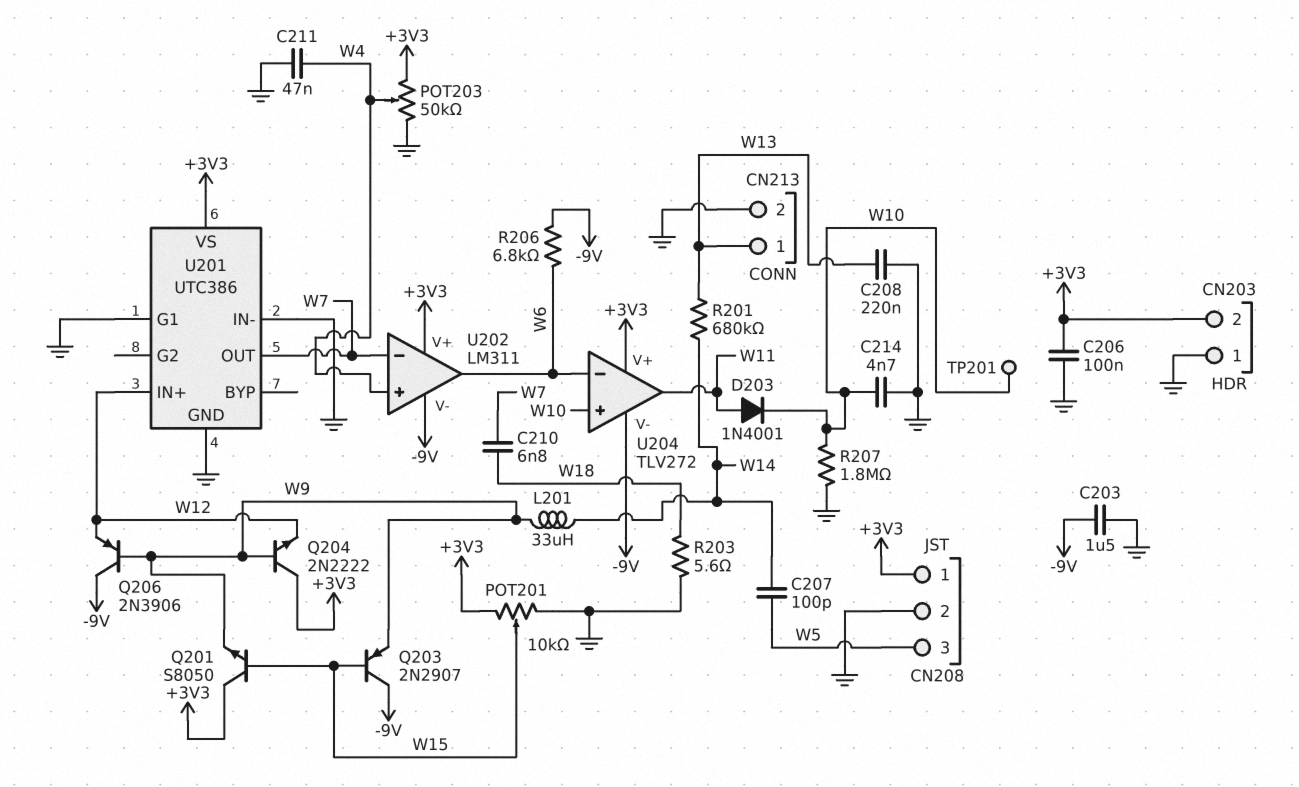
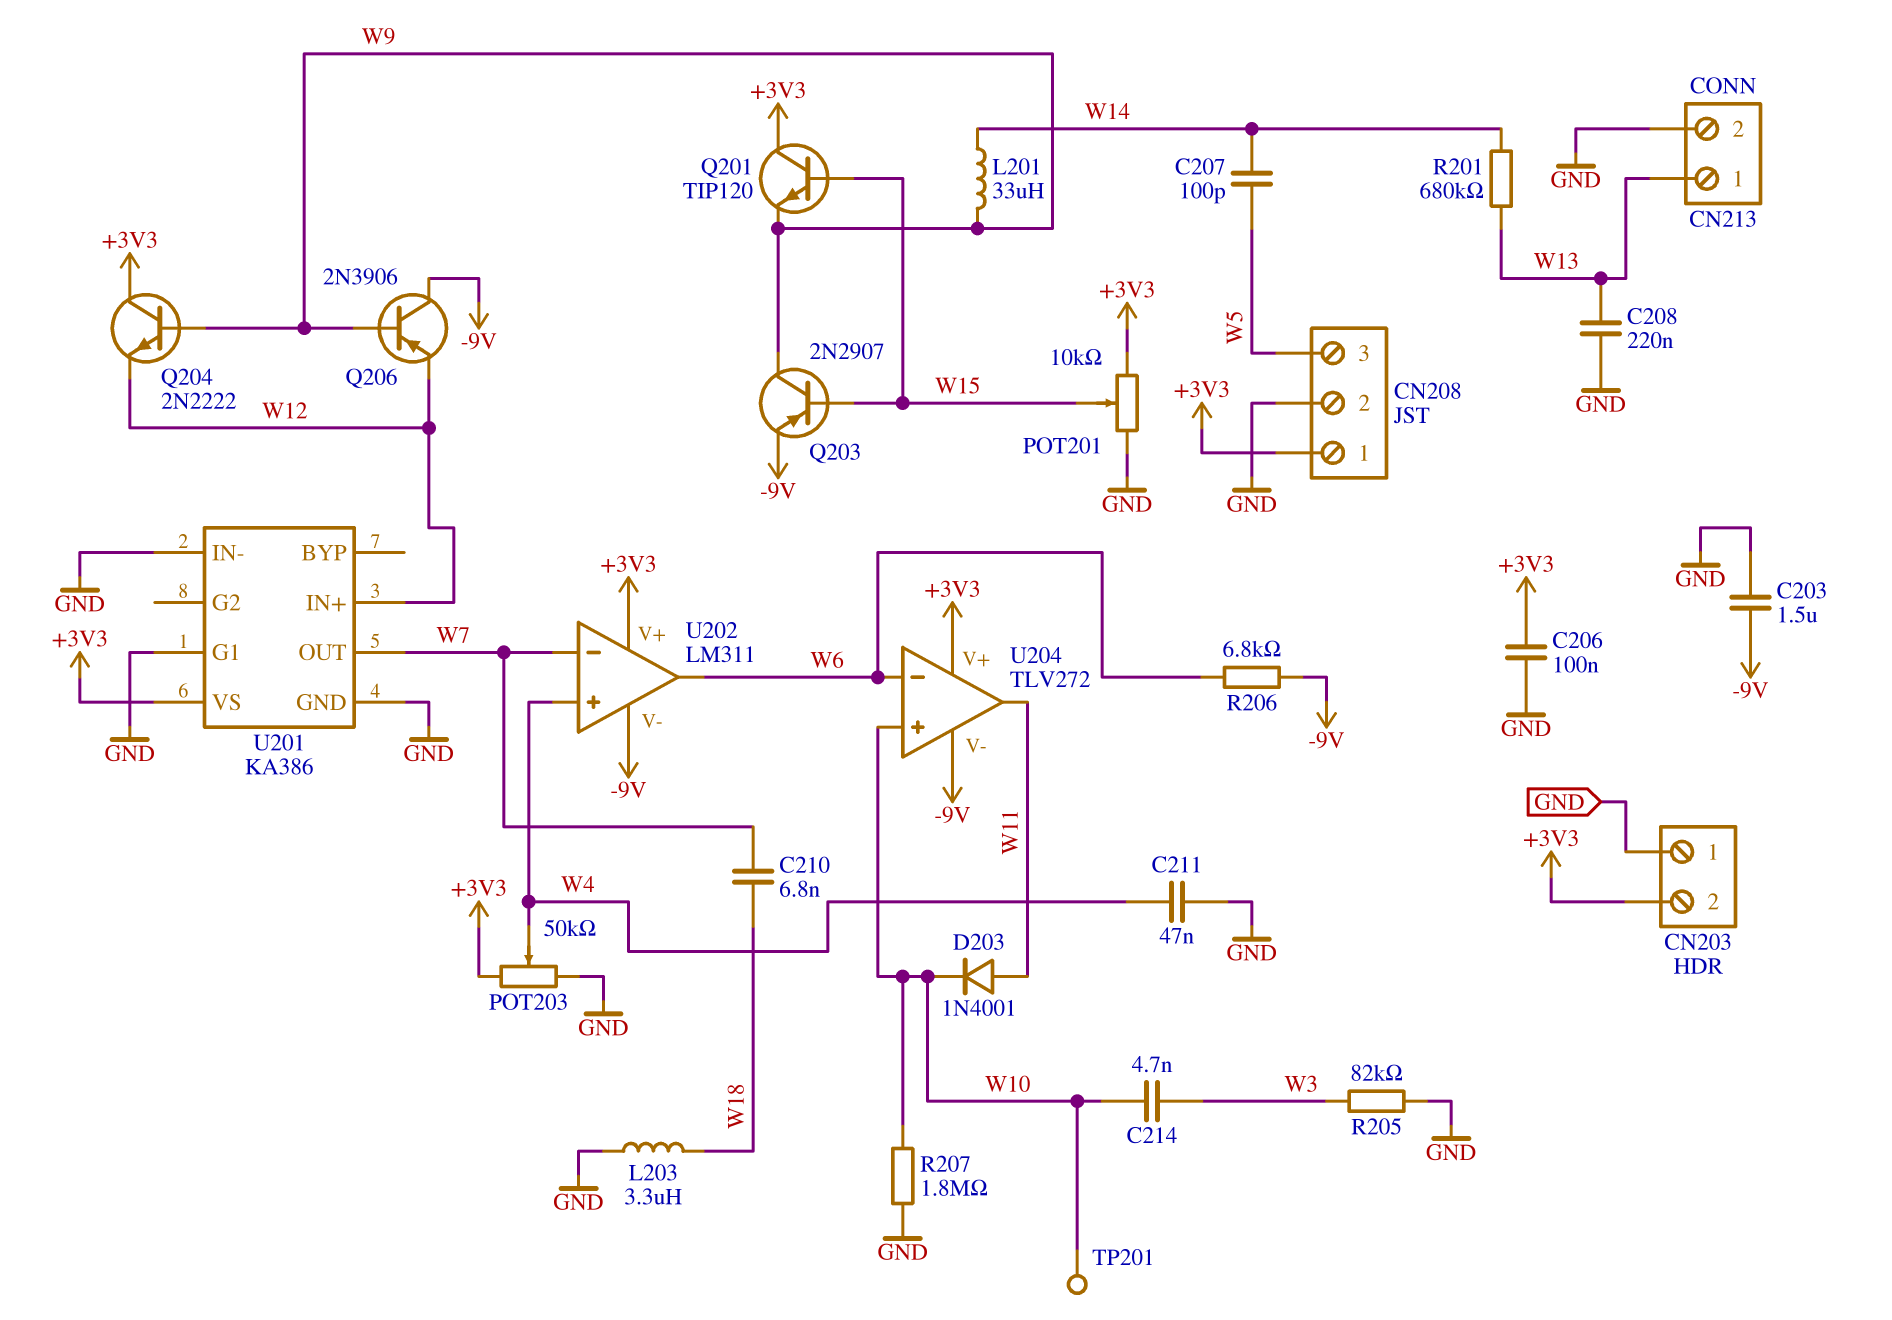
C214: 4.7nF (GND, W10) -> 4.7nF (W3, W10)
L203: none -> 3.3uH (GND, W18)
Q201: NPN S8050 (B W15, C +3V3, E W9) -> NPN TIP120 (B W15, C +3V3, E W9)
Q203: PNP 2N2907 (B W15, C -9V, E W9) -> PNP 2N2907 (B W15, C W9, E -9V)
R203: 5.6 (GND, W18) -> none
R205: none -> 82k (GND, W3)
U201: UTC386 -> KA386

